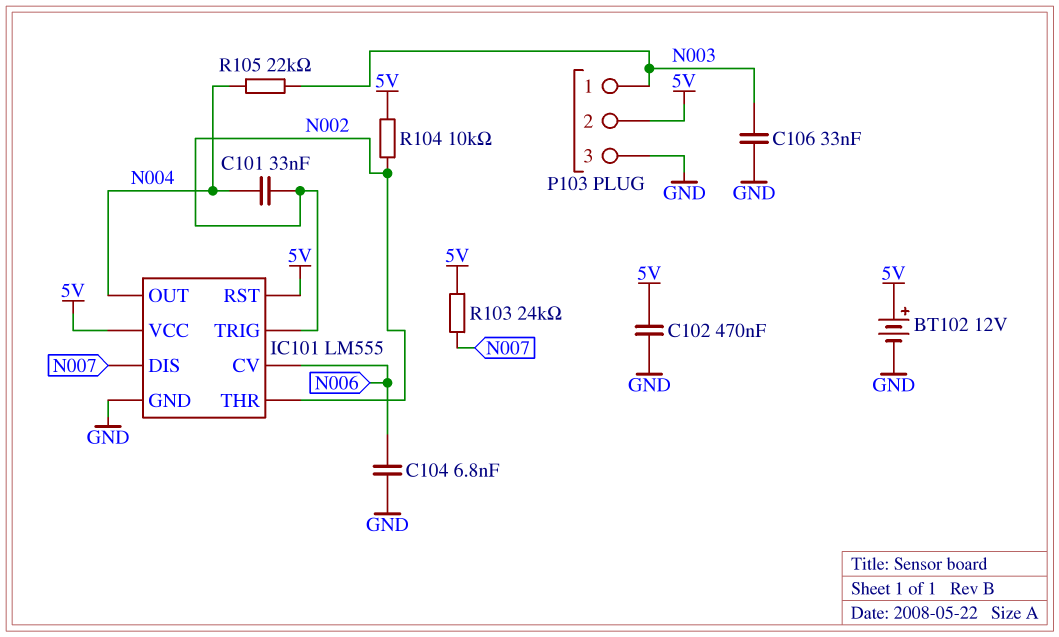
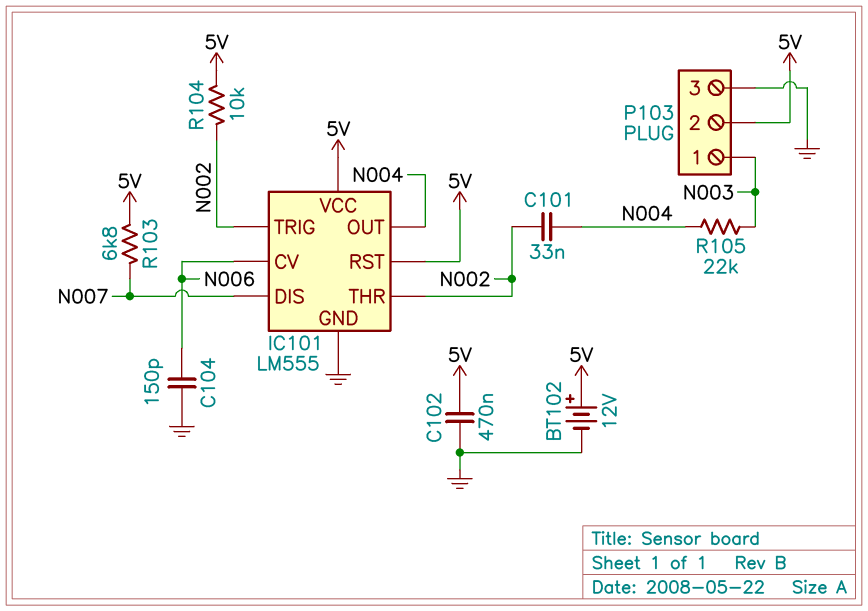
C104: 6.8nF (GND, N006) -> 150pF (GND, N006)
C106: 33nF (GND, N003) -> none
R103: 24k (5V, N007) -> 6.8k (5V, N007)

